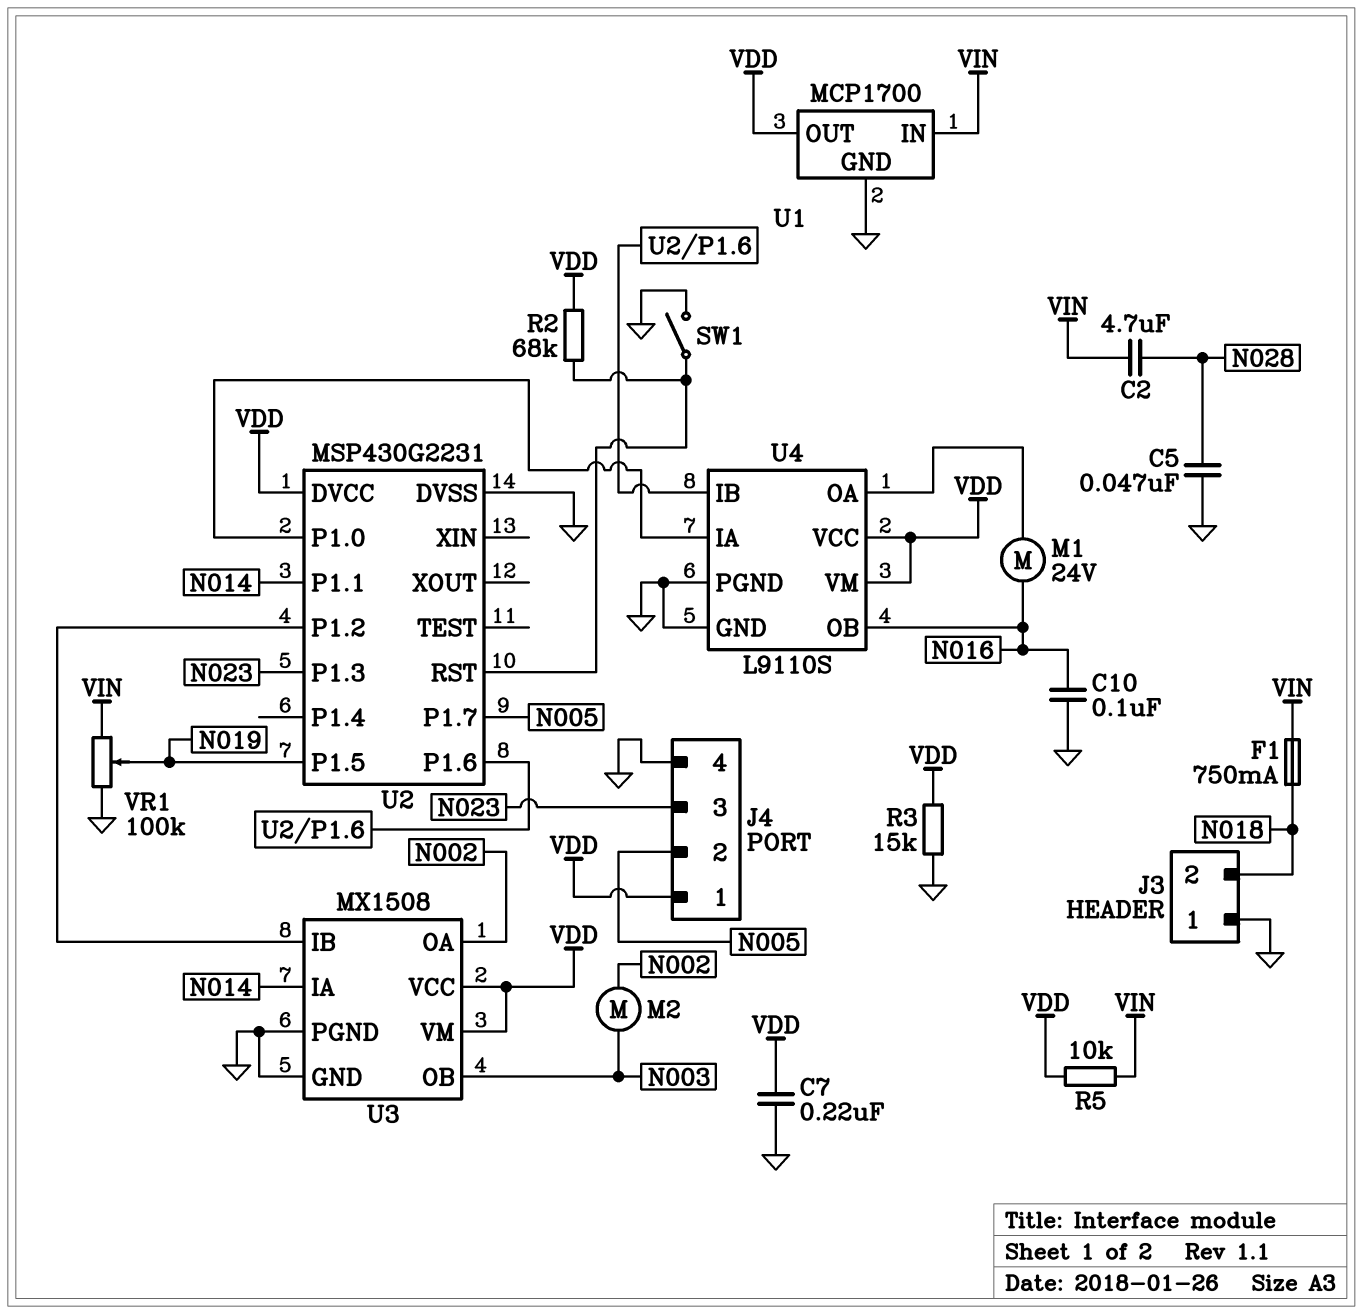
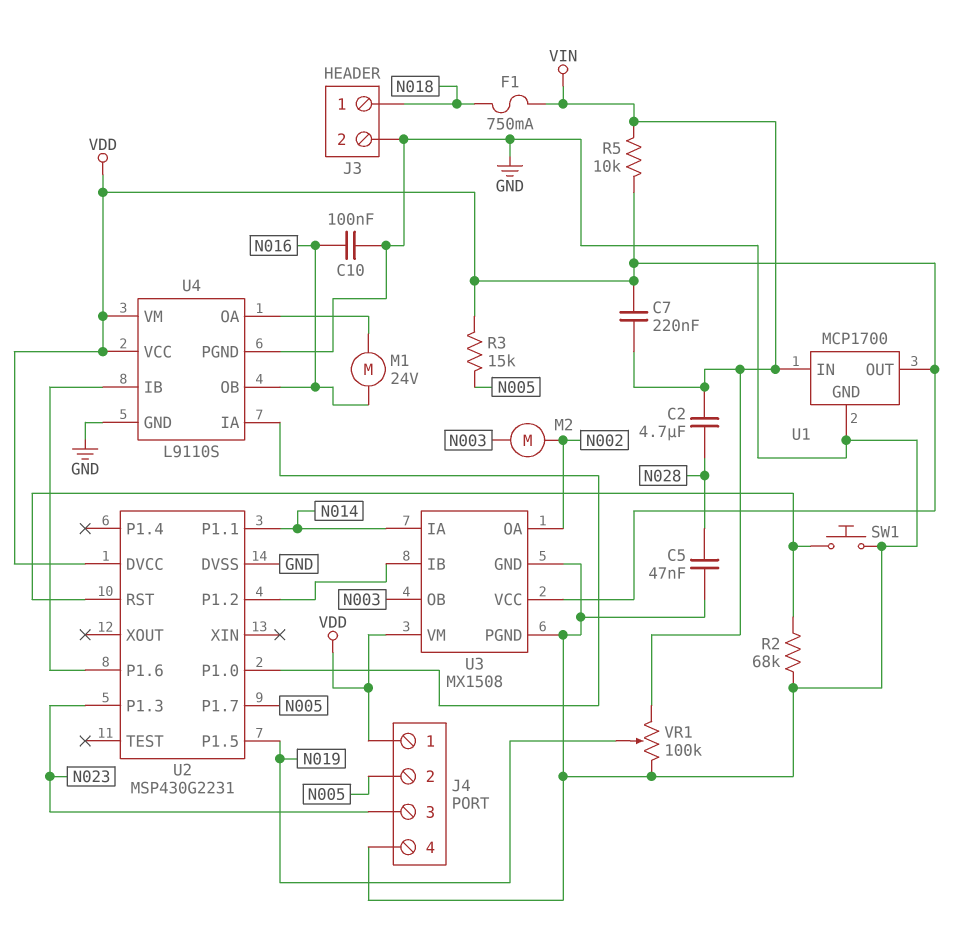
C7: 220nF (GND, VDD) -> 220nF (VDD, VIN)
J3 pin 1: GND -> N018
J3 pin 2: N018 -> GND
R2: 68k (U2/RST, VDD) -> 68k (GND, U2/RST)
R3: 15k (GND, VDD) -> 15k (N005, VDD)
SW1: switch (GND, U2/RST) -> button (GND, U2/RST)

